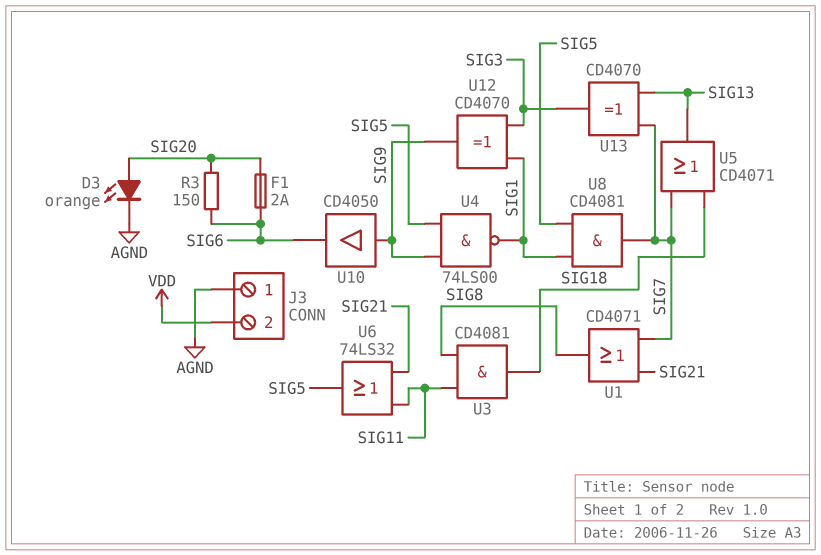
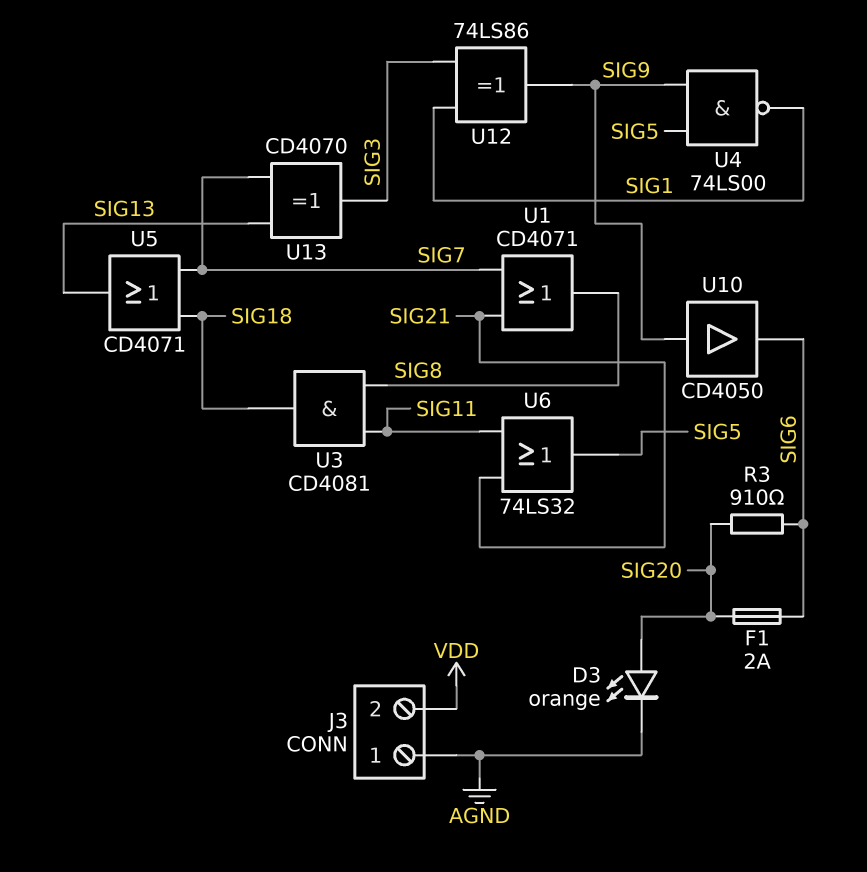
R3: 150 (SIG6, SIG20) -> 910 (SIG6, SIG20)
U8: AND CD4081 (in SIG1, in SIG5, out SIG7) -> none
U12: XOR CD4070 (in SIG1, in SIG3, out SIG9) -> XOR 74LS86 (in SIG1, in SIG3, out SIG9)

